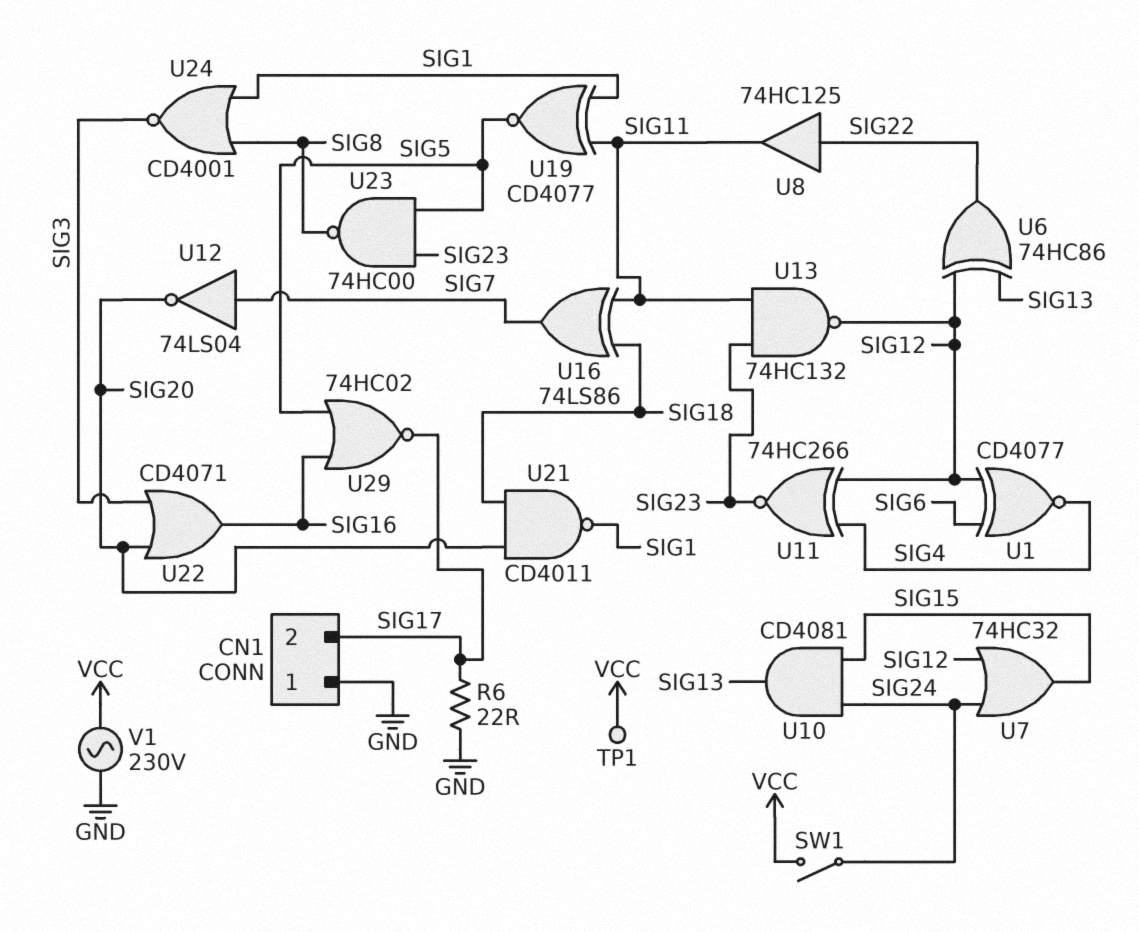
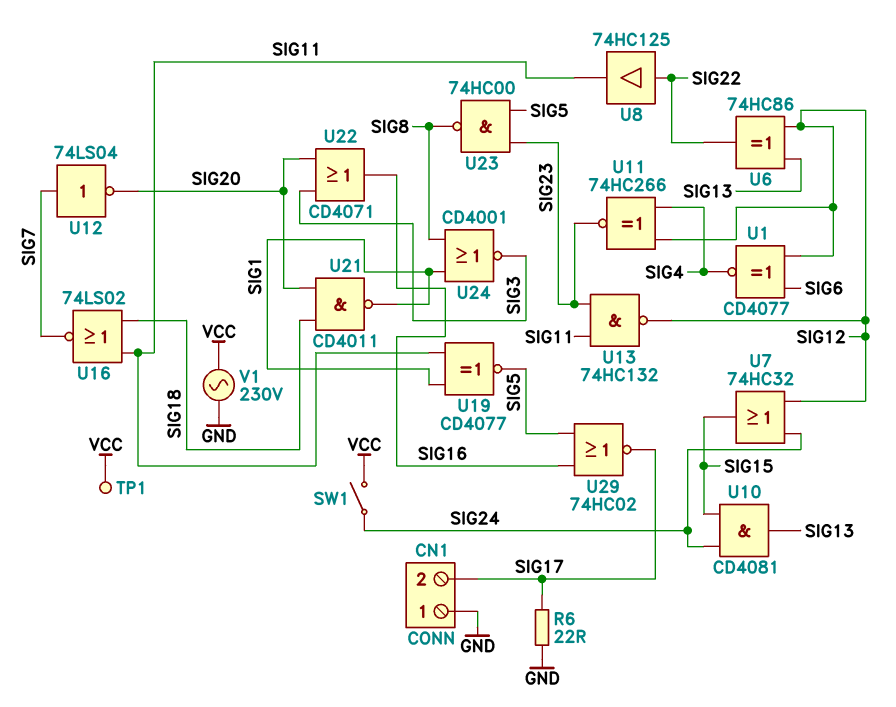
U16: XOR 74LS86 (in SIG11, in SIG18, out SIG7) -> NOR 74LS02 (in SIG11, in SIG18, out SIG7)

